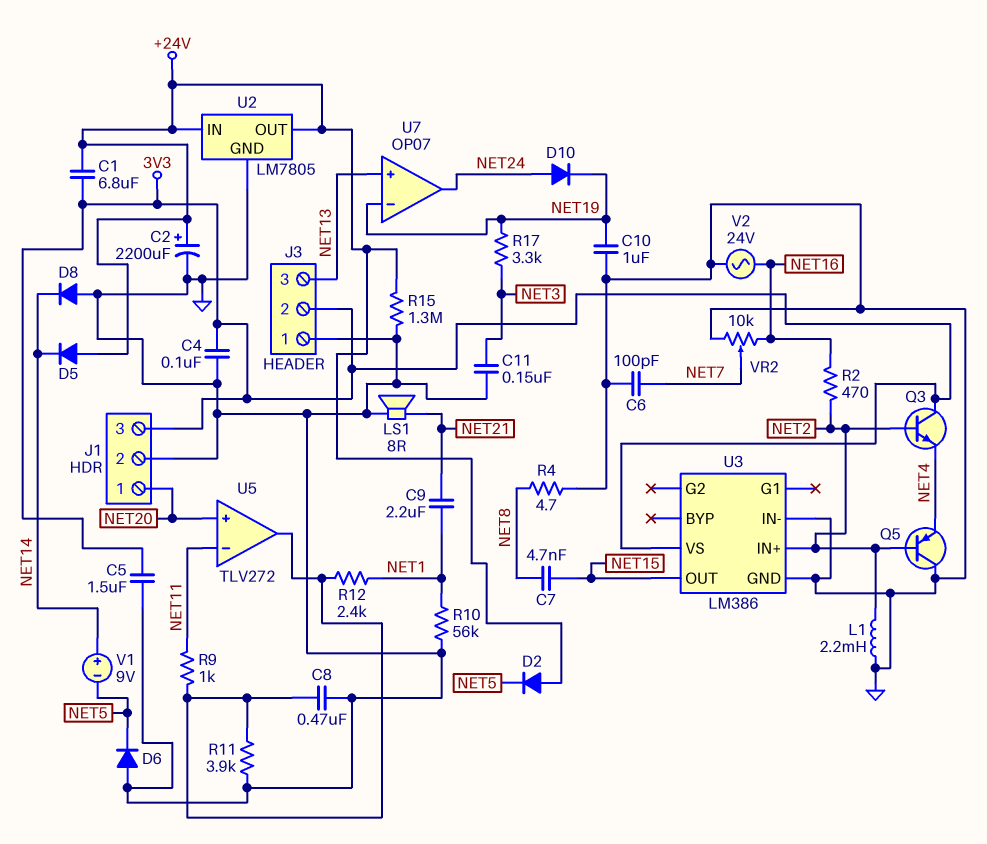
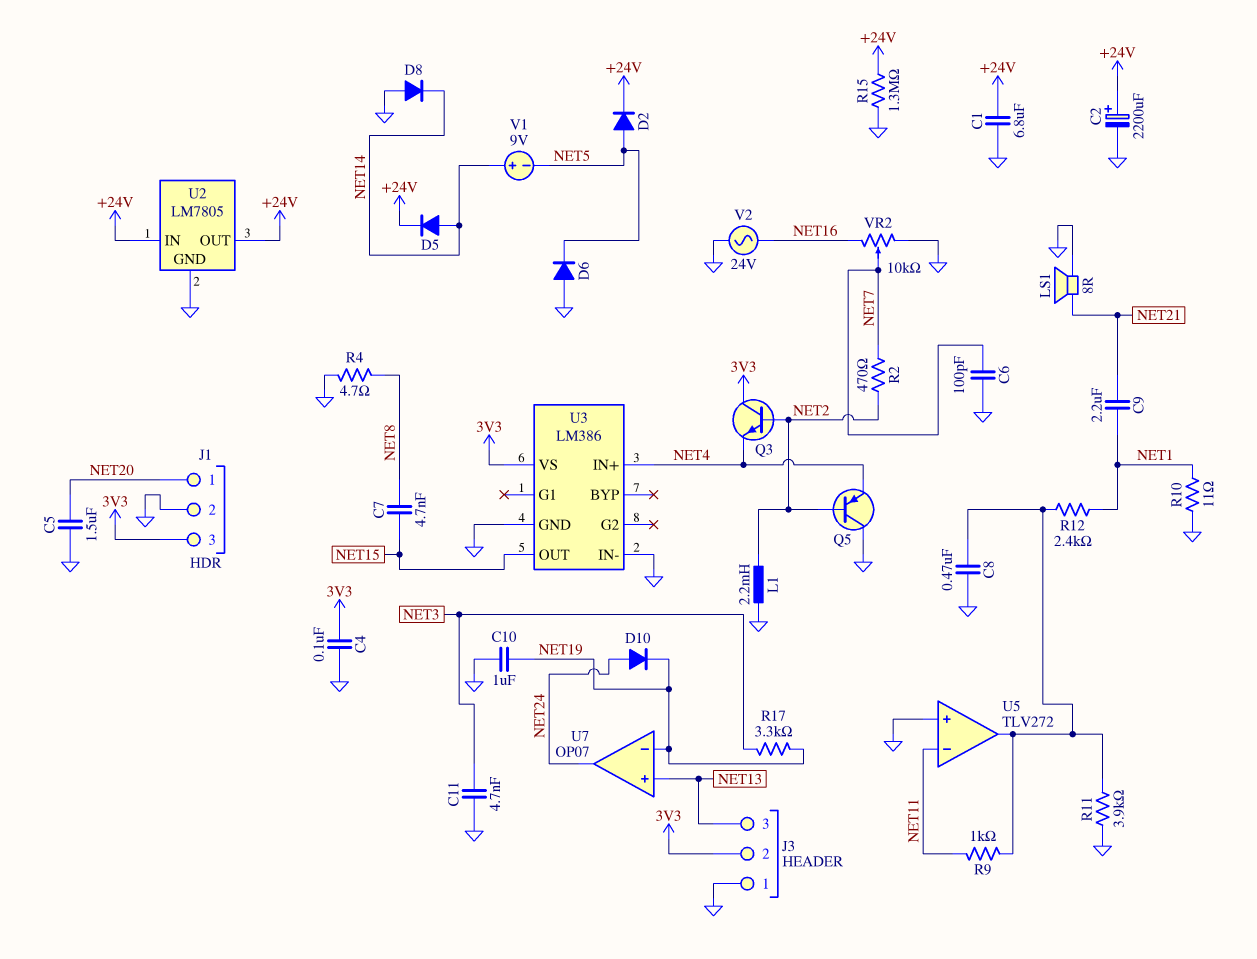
C1: 6.8uF (+24V, 3V3) -> 6.8uF (+24V, GND)
C5: 1.5uF (3V3, GND) -> 1.5uF (GND, NET20)
C11: 150nF (GND, NET3) -> 4.7nF (GND, NET3)
D2: diode (A +24V, K NET5) -> diode (A NET5, K +24V)
D5: diode (A +24V, K NET14) -> diode (A NET14, K +24V)
R2: 470 (NET2, NET16) -> 470 (NET2, NET7)
R10: 56k (GND, NET1) -> 11 (GND, NET1)
U3 pin IN+: NET2 -> NET4
U5 pin in+: NET20 -> GND

